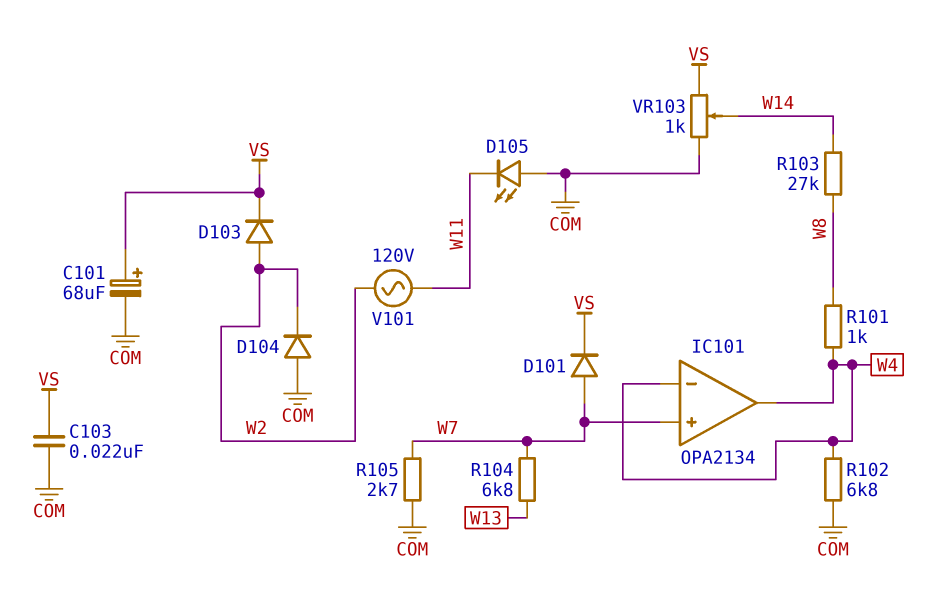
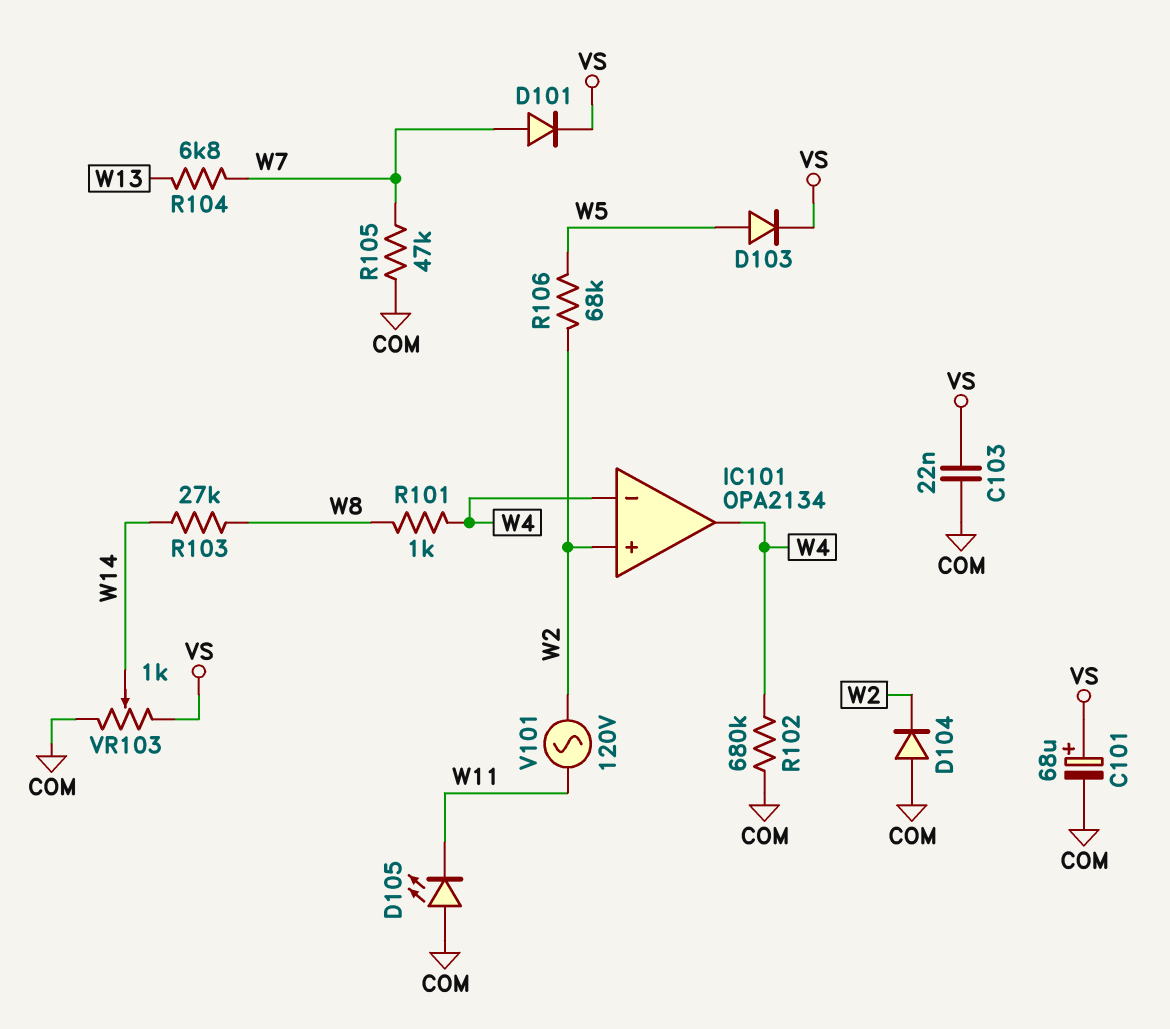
D103: diode (A W2, K VS) -> diode (A W5, K VS)
IC101 pin in+: W7 -> W2
R102: 6.8k (COM, W4) -> 680k (COM, W4)
R105: 2.7k (COM, W7) -> 47k (COM, W7)
R106: none -> 68k (W2, W5)

